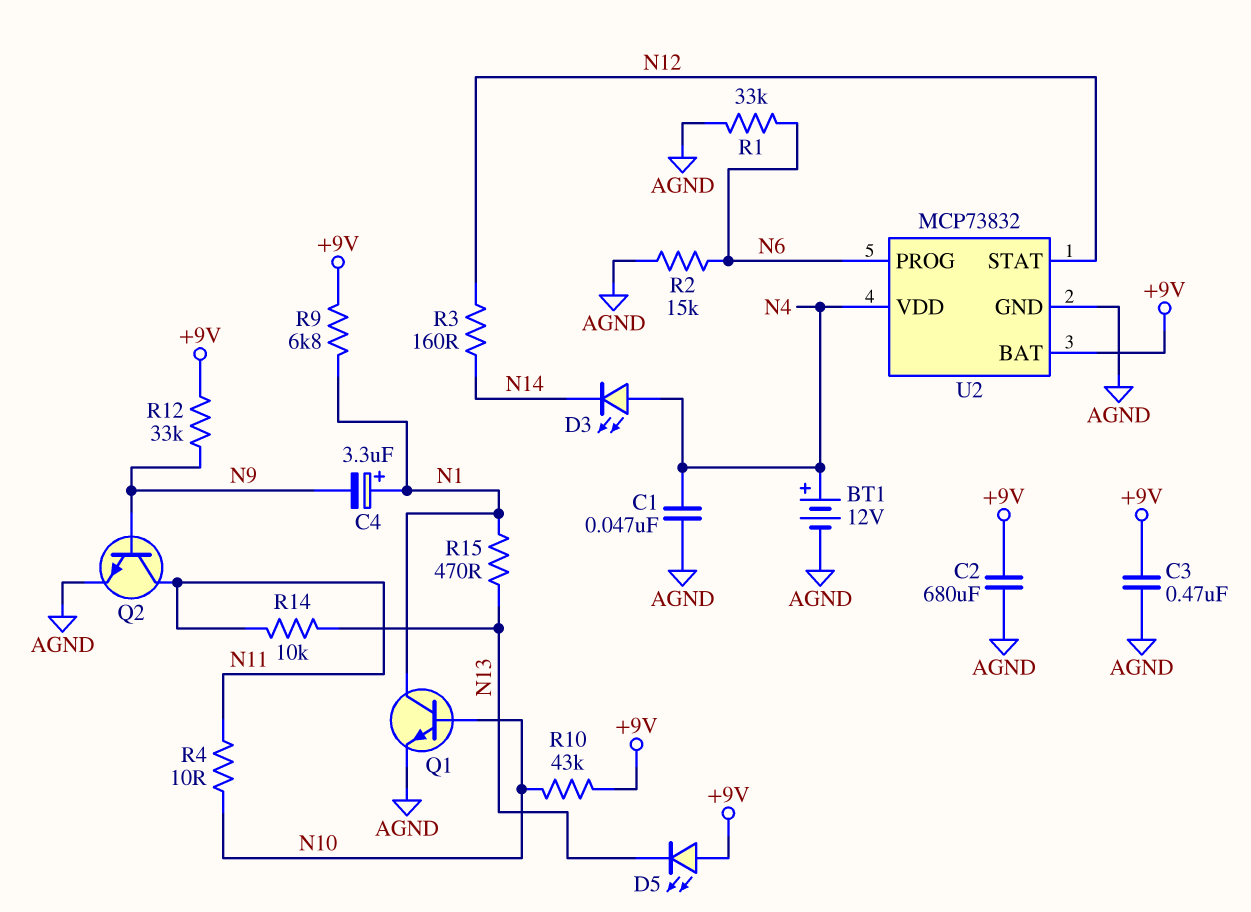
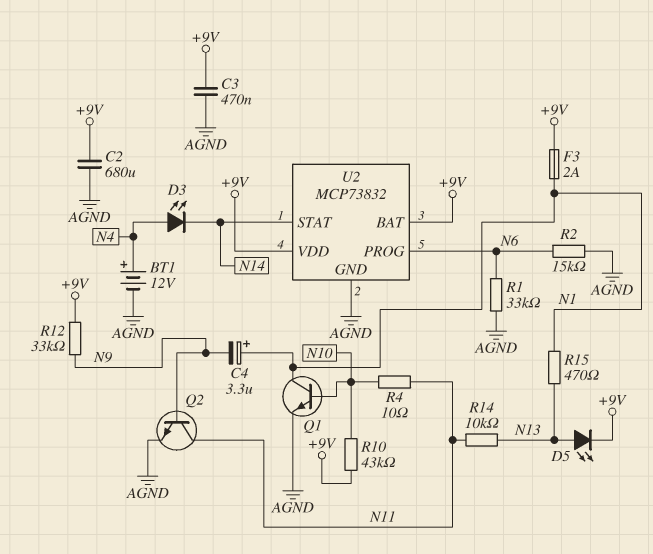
C1: 47nF (AGND, N4) -> none
D5: LED (A +9V, K N13) -> LED (A N13, K +9V)
F3: none -> 2A (+9V, N1)
R3: 160 (N12, N14) -> none
R9: 6.8k (+9V, N1) -> none
U2 pin STAT: N12 -> N14
U2 pin VDD: N4 -> +9V

